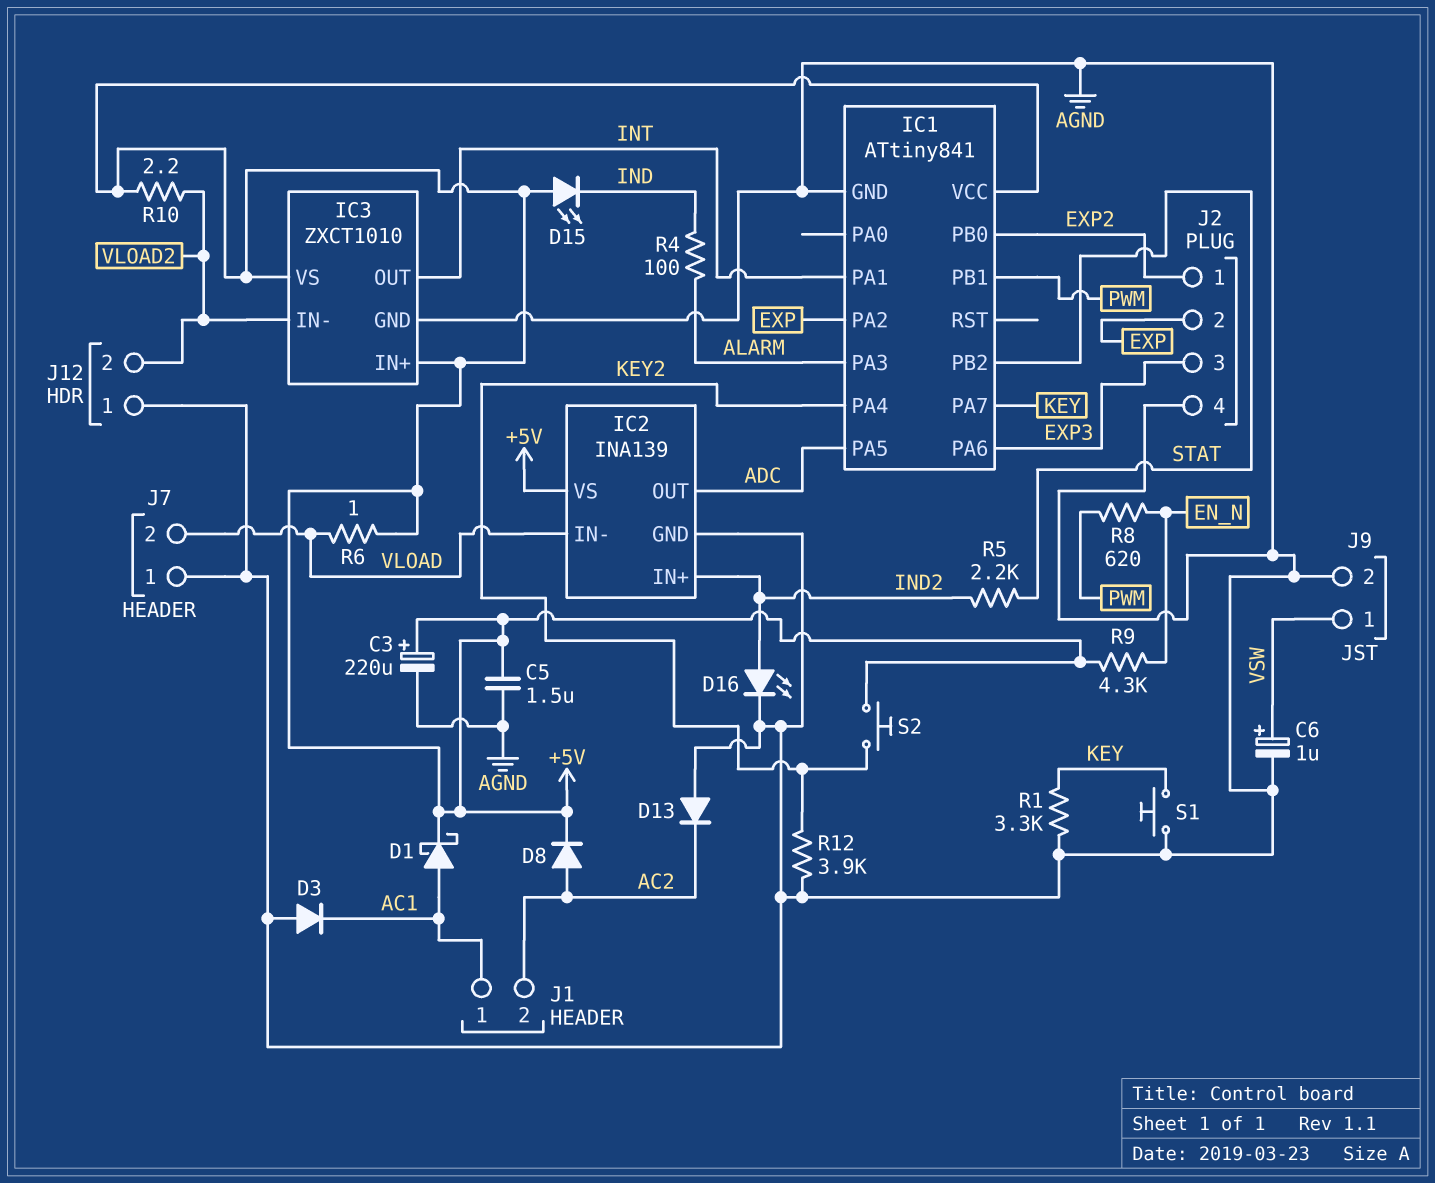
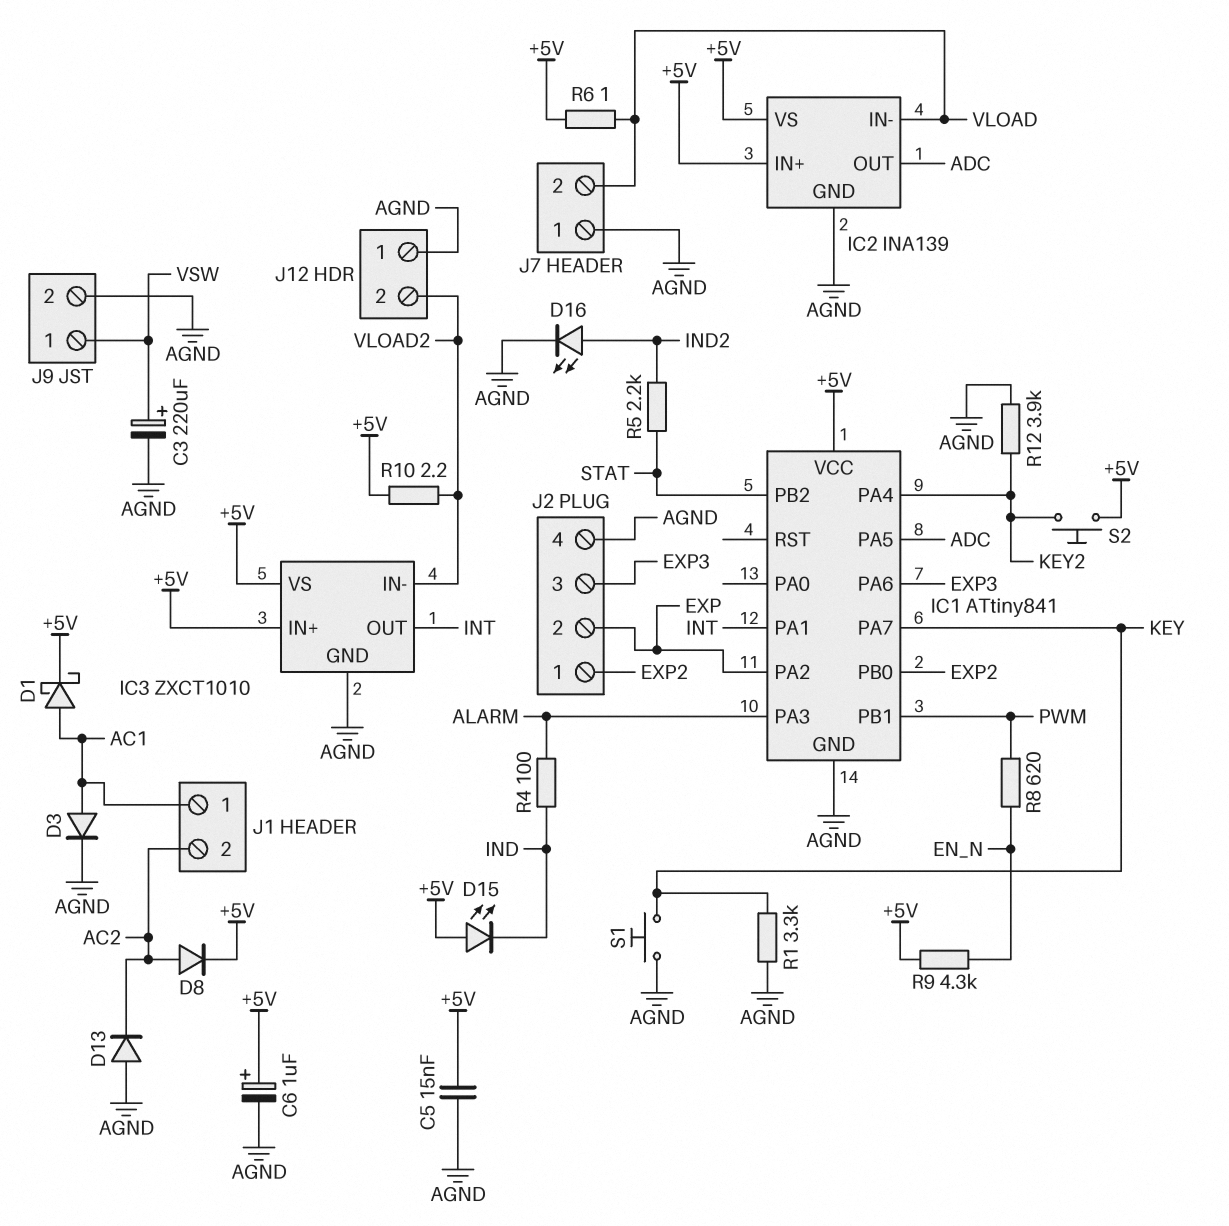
C3: 220uF (plus +5V, minus AGND) -> 220uF (plus VSW, minus AGND)
C5: 1.5uF (+5V, AGND) -> 15nF (+5V, AGND)
C6: 1uF (plus VSW, minus AGND) -> 1uF (plus +5V, minus AGND)
D3: diode (A AGND, K AC1) -> diode (A AC1, K AGND)
IC2 pin IN+: IND2 -> +5V

